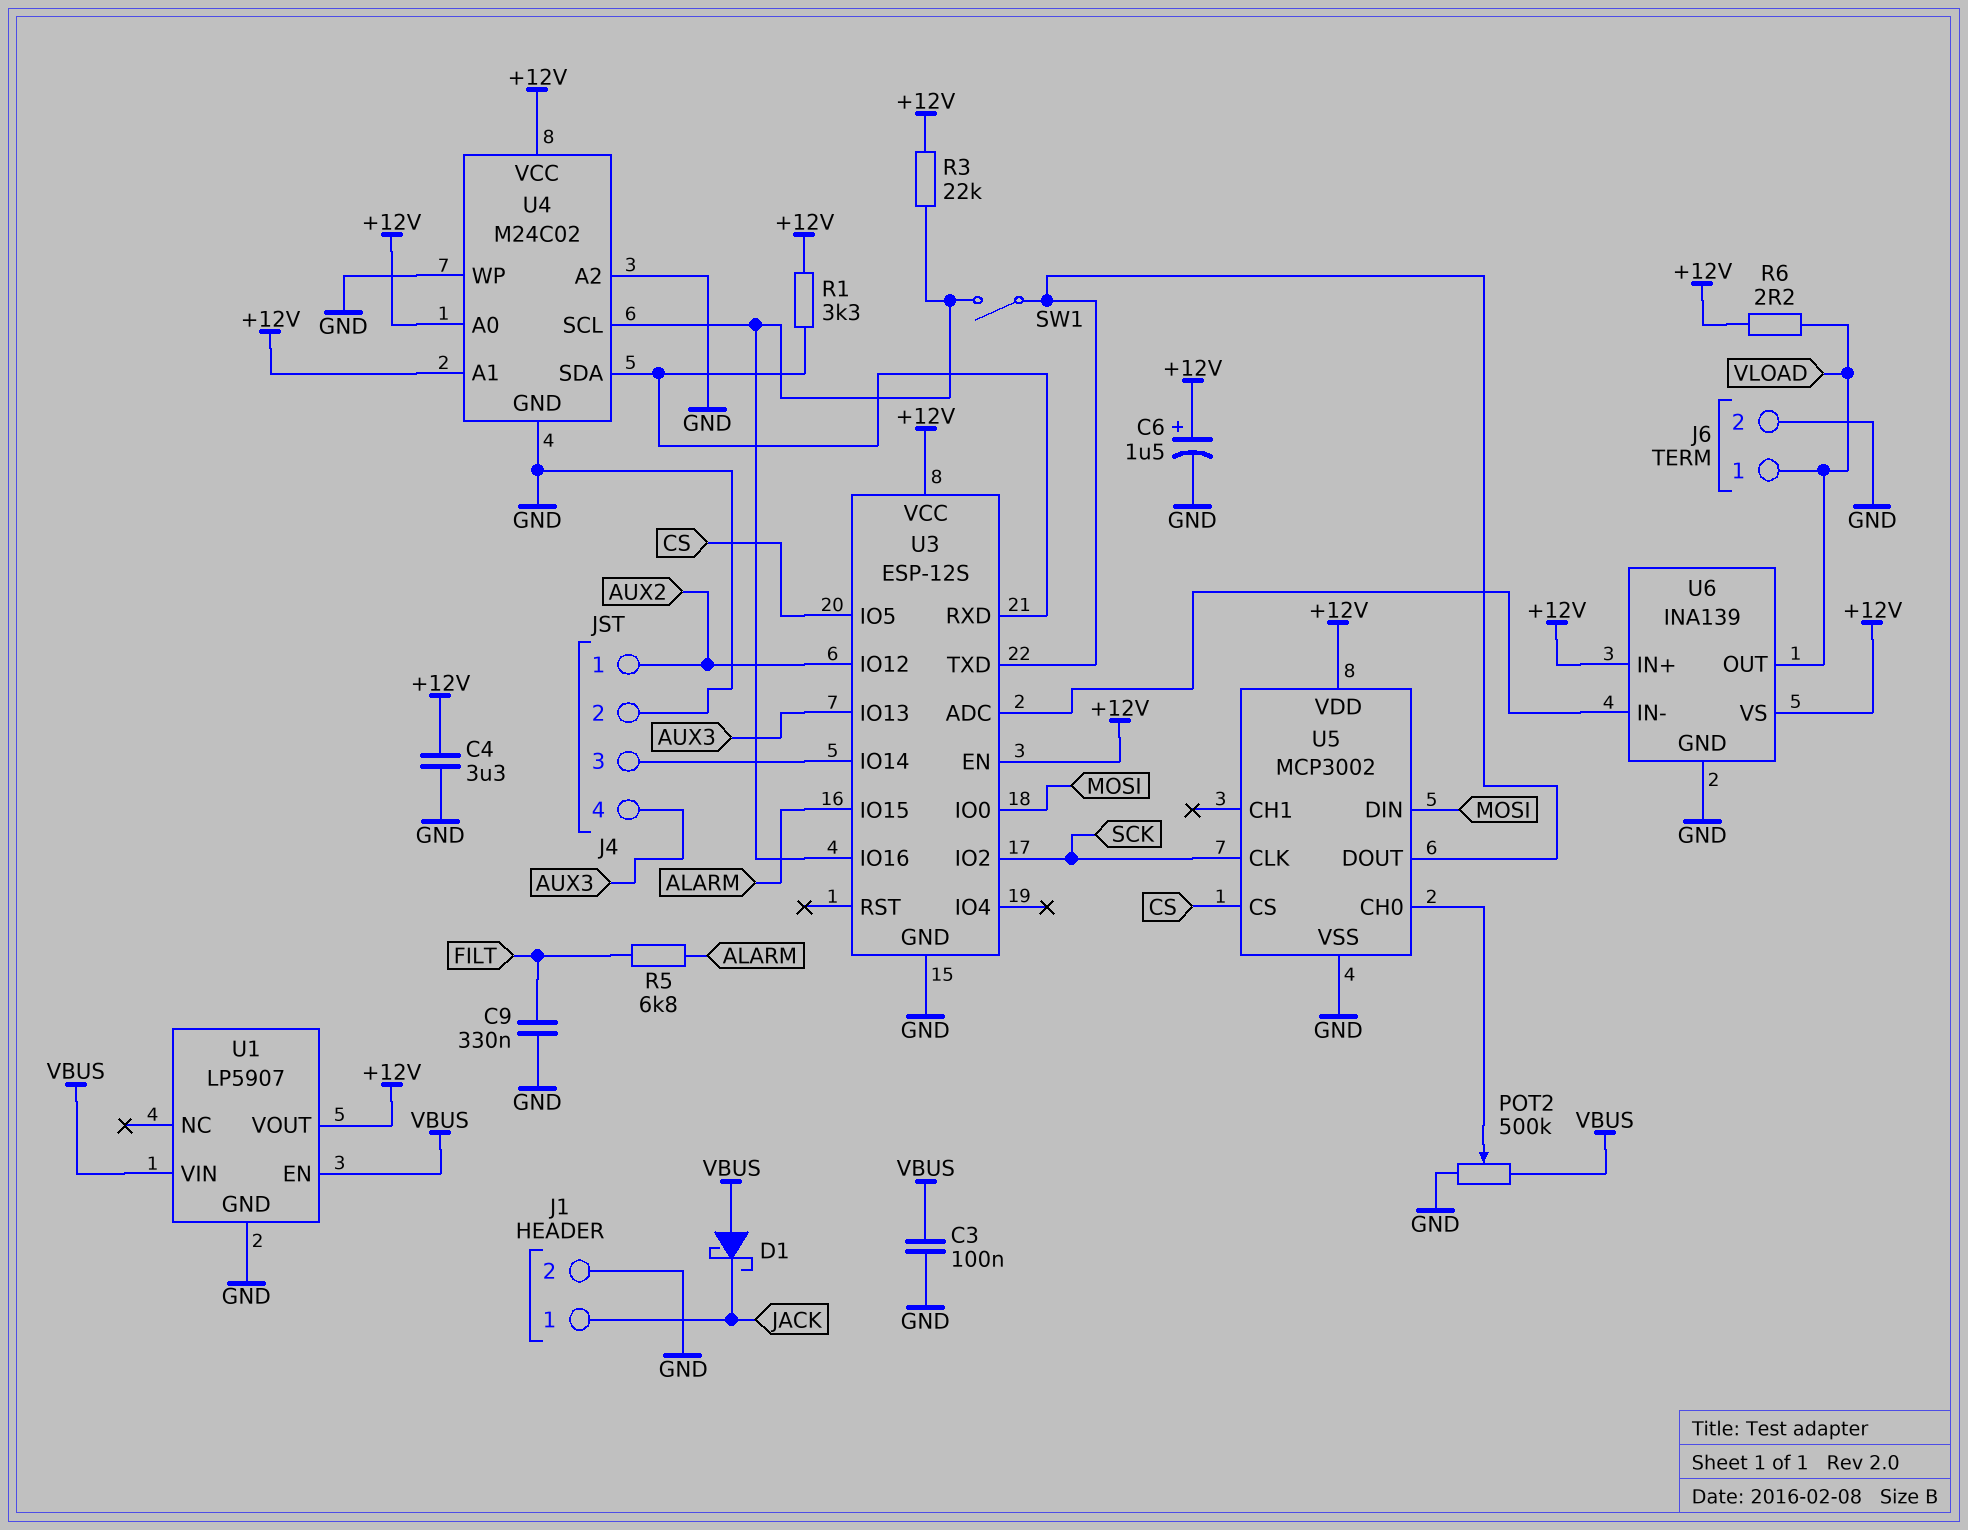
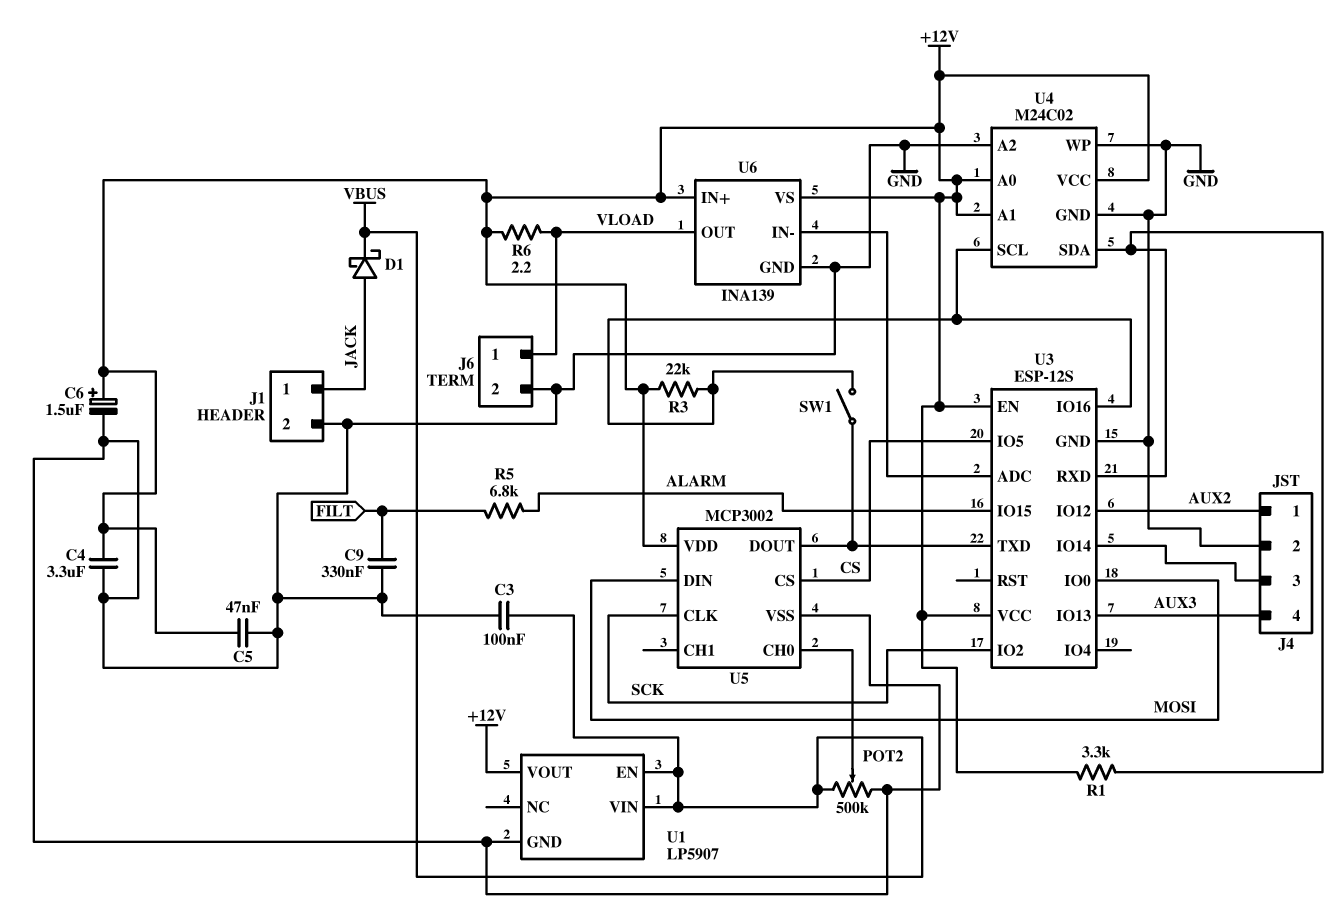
C5: none -> 47nF (+12V, GND)
D1: schottky (A VBUS, K JACK) -> schottky (A JACK, K VBUS)

